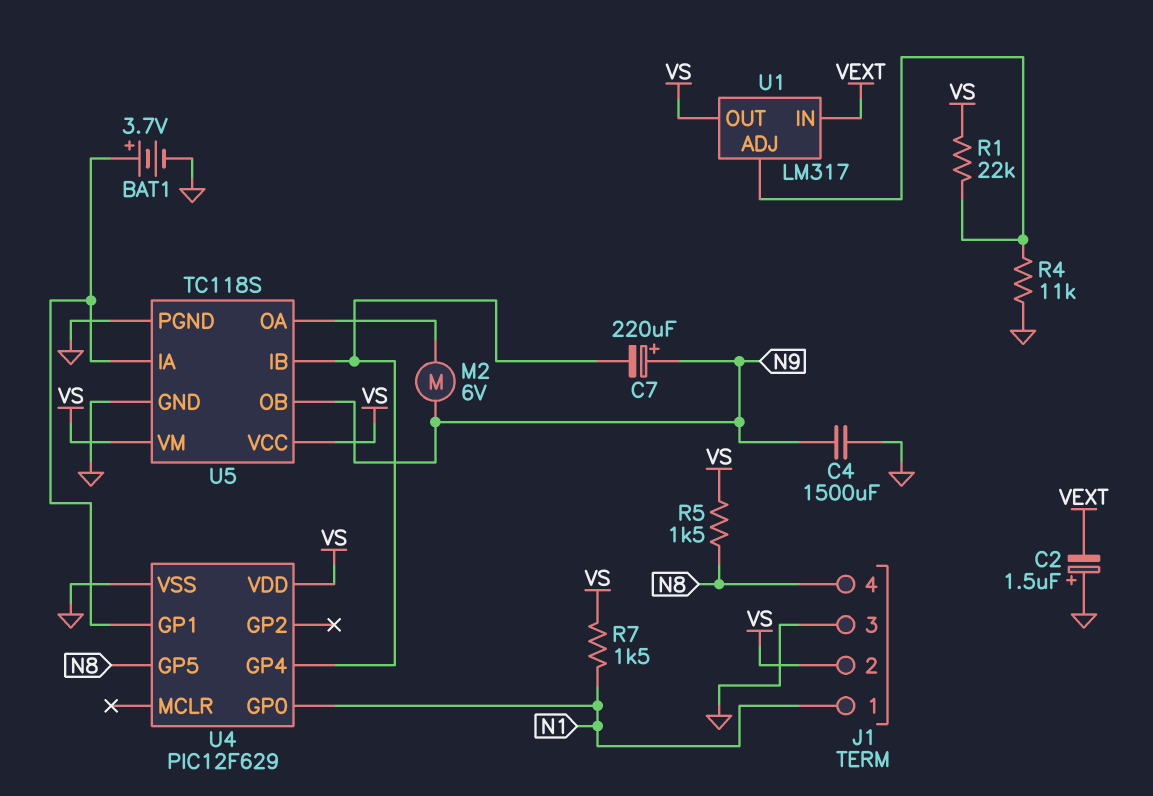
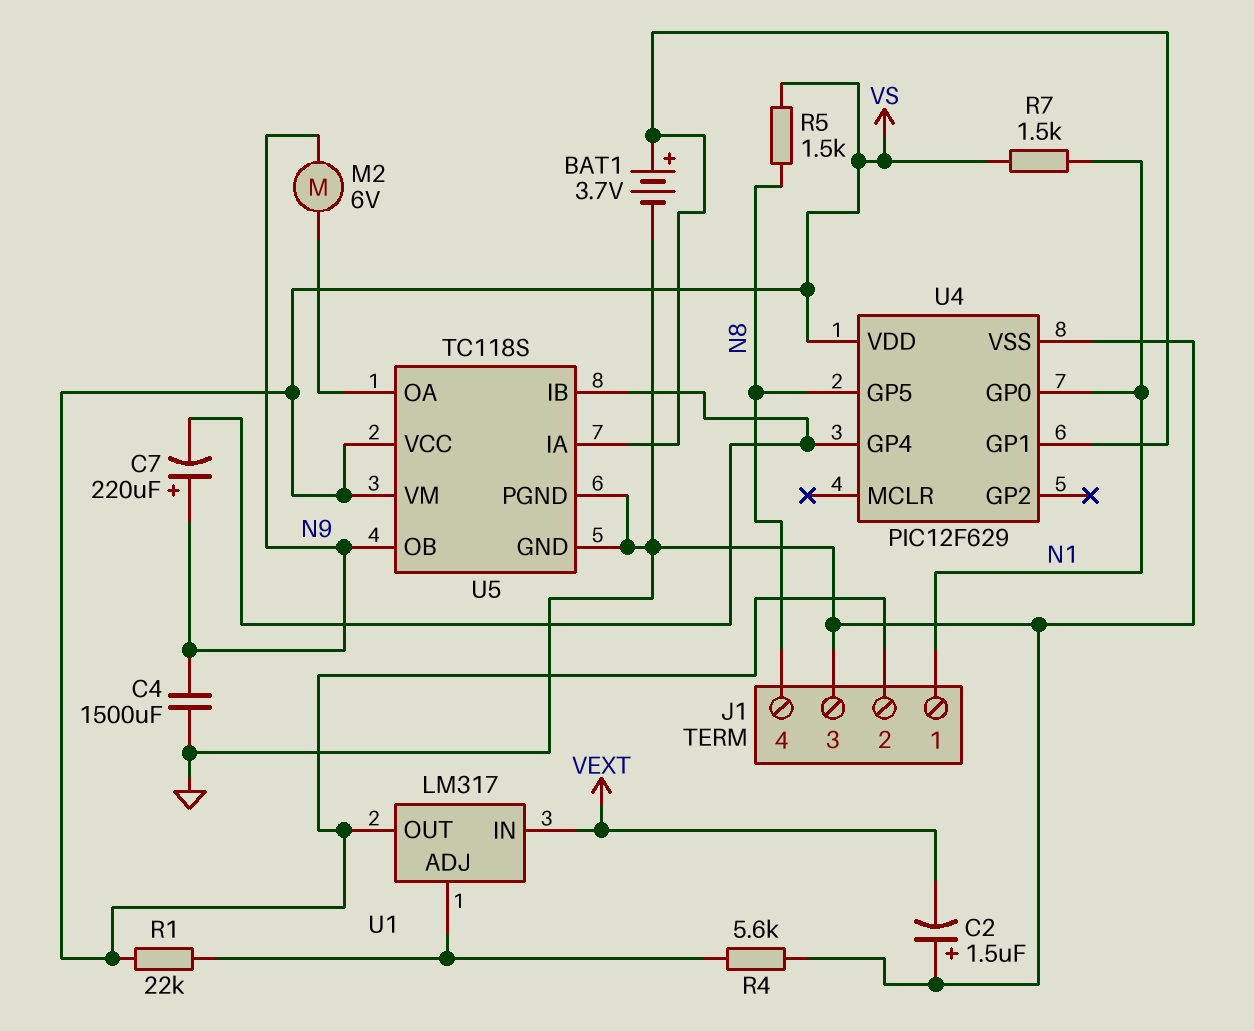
R4: 11k (GND, U1/ADJ) -> 5.6k (GND, U1/ADJ)

